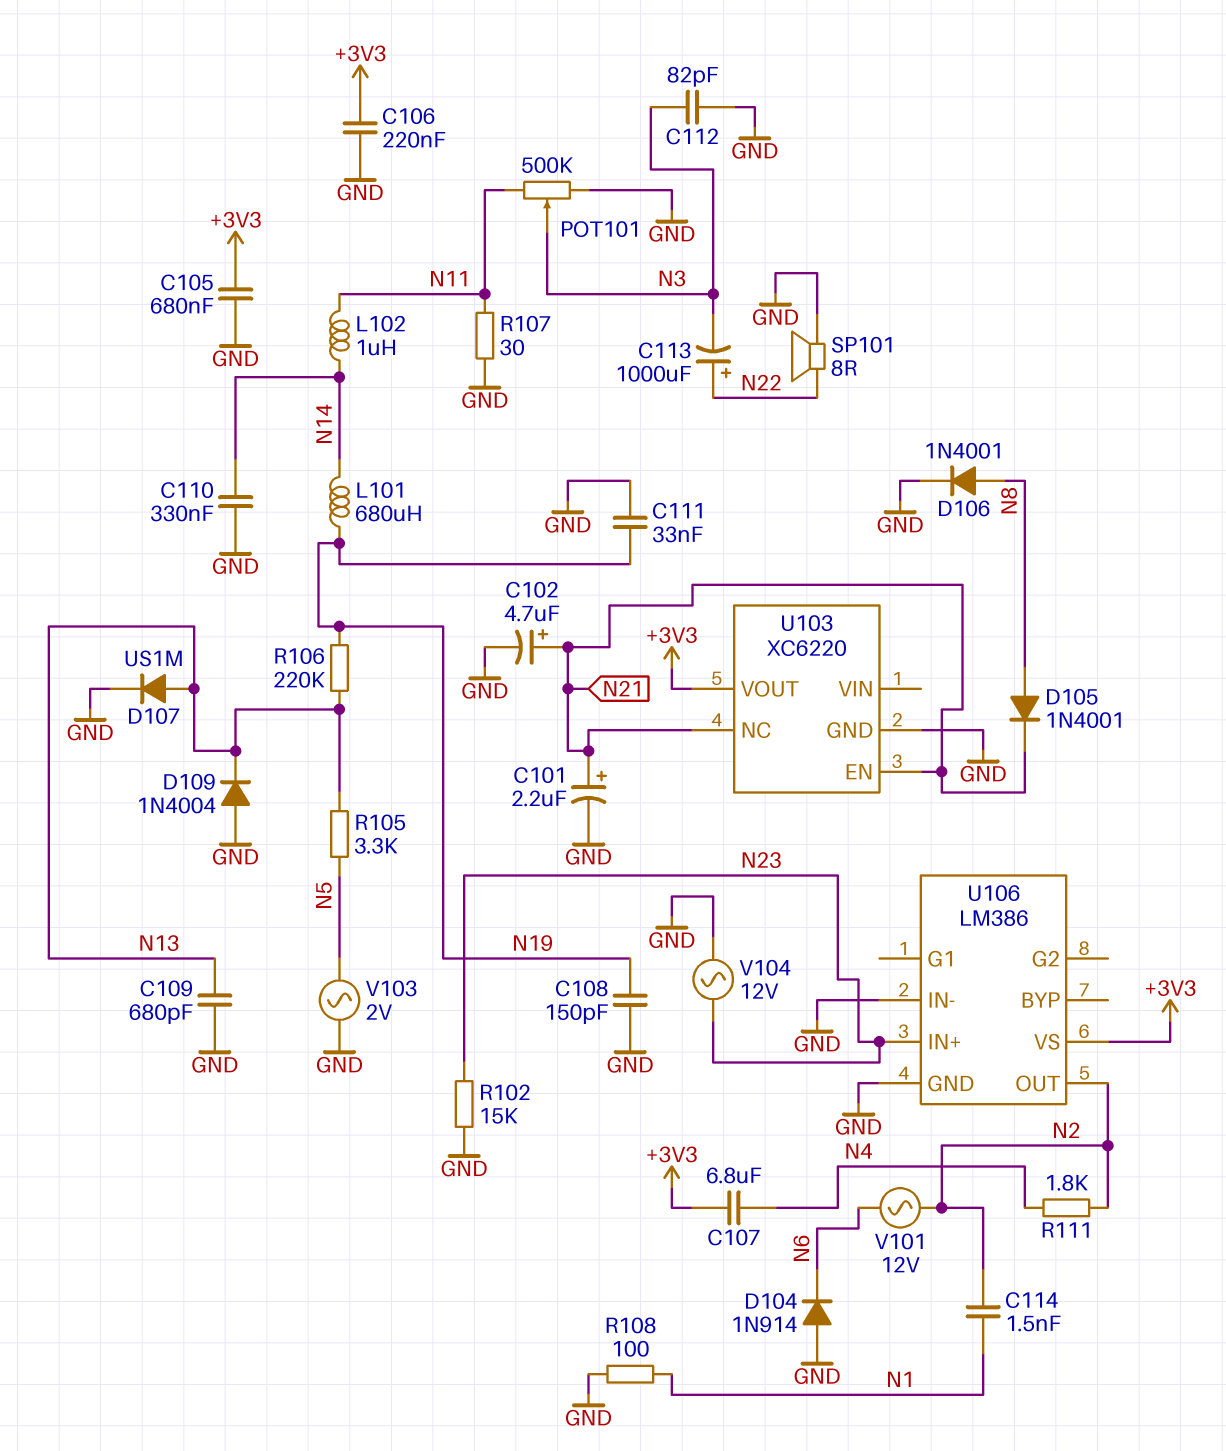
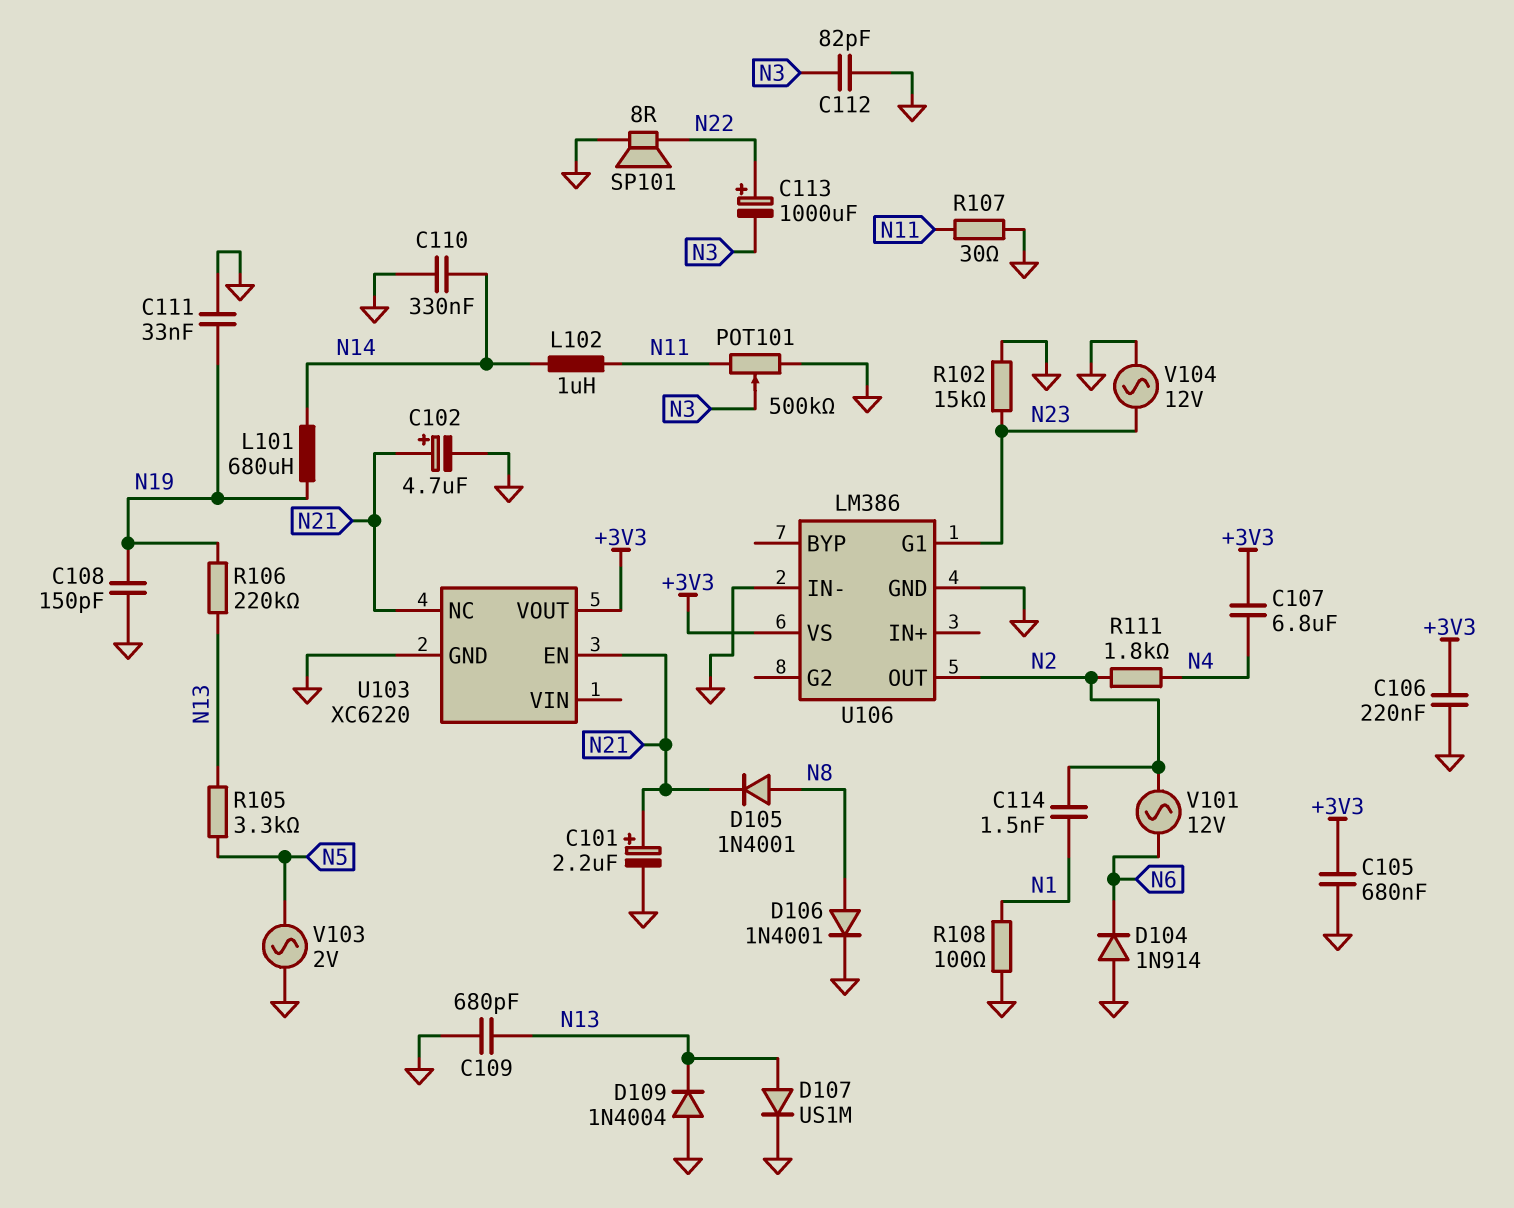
U106 pin G1: none -> N23
U106 pin IN+: N23 -> none

